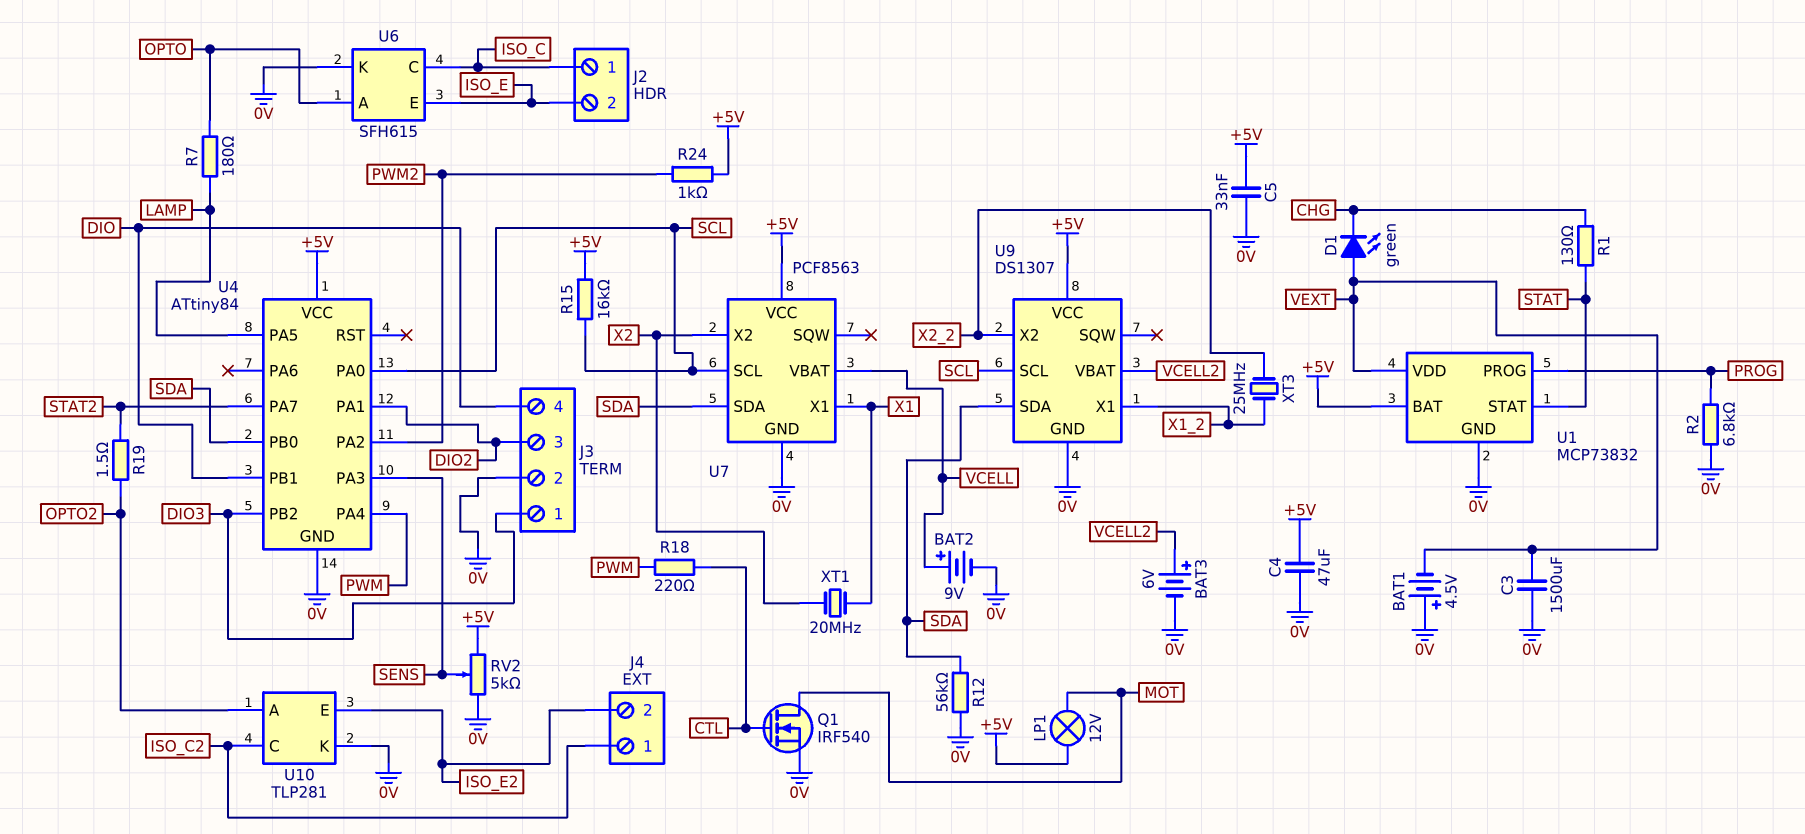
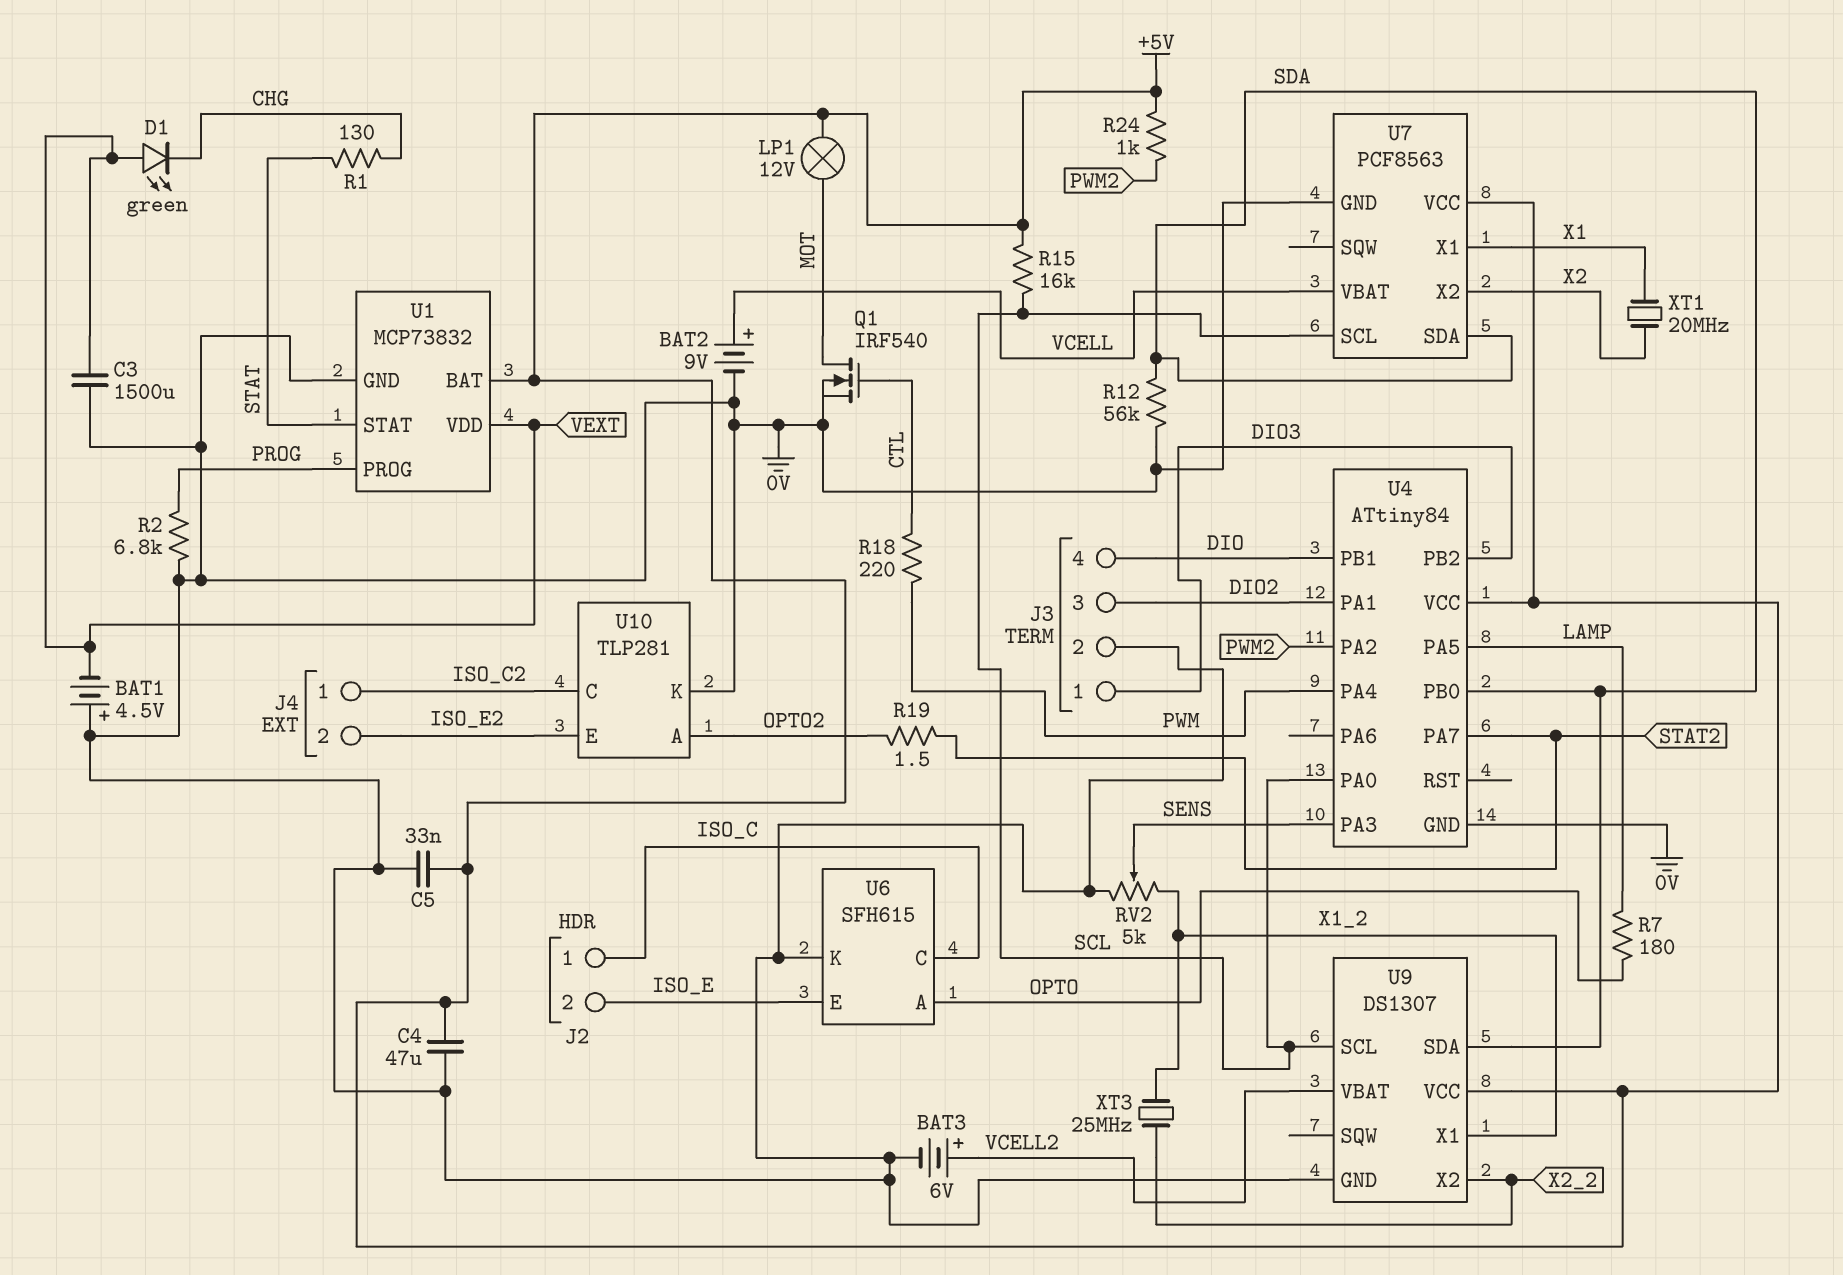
RV2: 5k (+5V, 0V, wiper SENS) -> 5k (0V, X1_2, wiper SENS)

